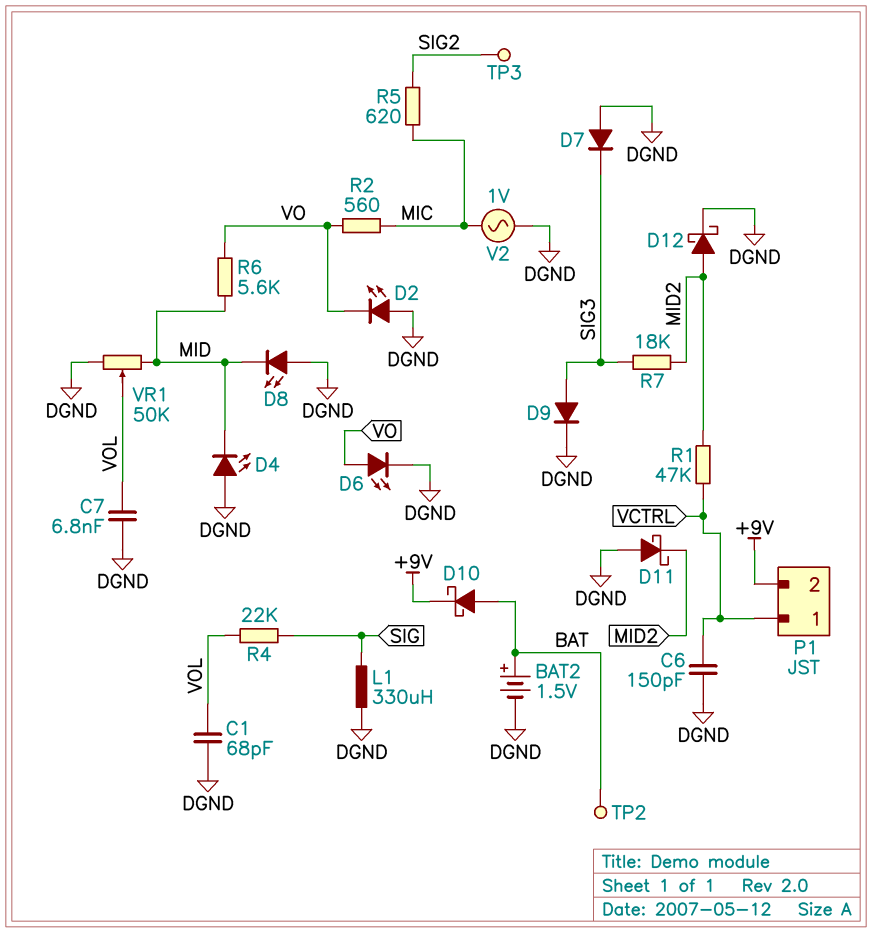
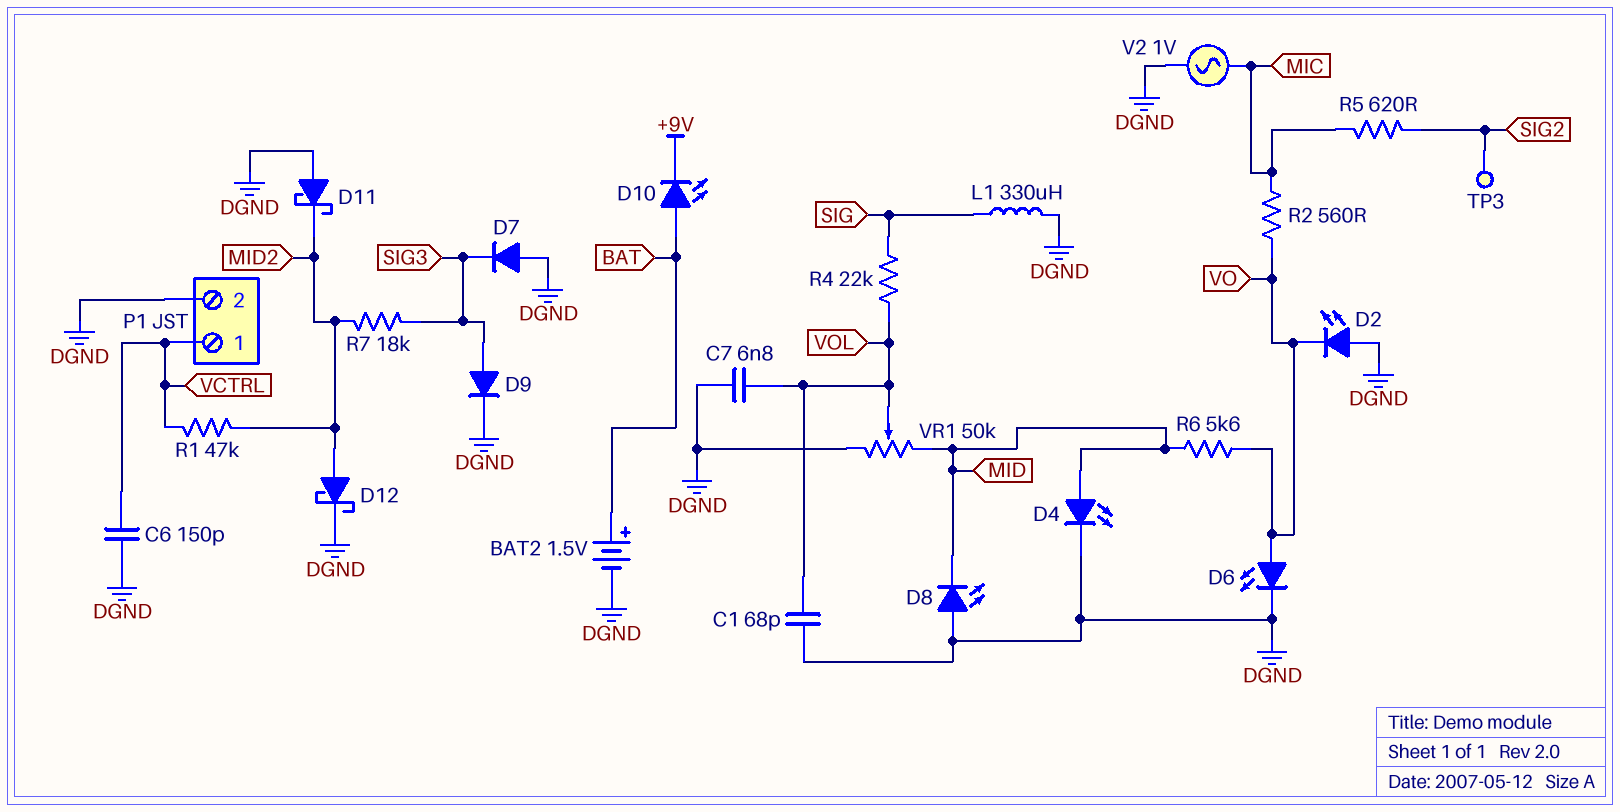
D4: LED (A DGND, K MID) -> LED (A MID, K DGND)
D10: schottky (A BAT, K +9V) -> LED (A BAT, K +9V)
P1 pin 2: +9V -> DGND
TP2: test point (BAT) -> none

